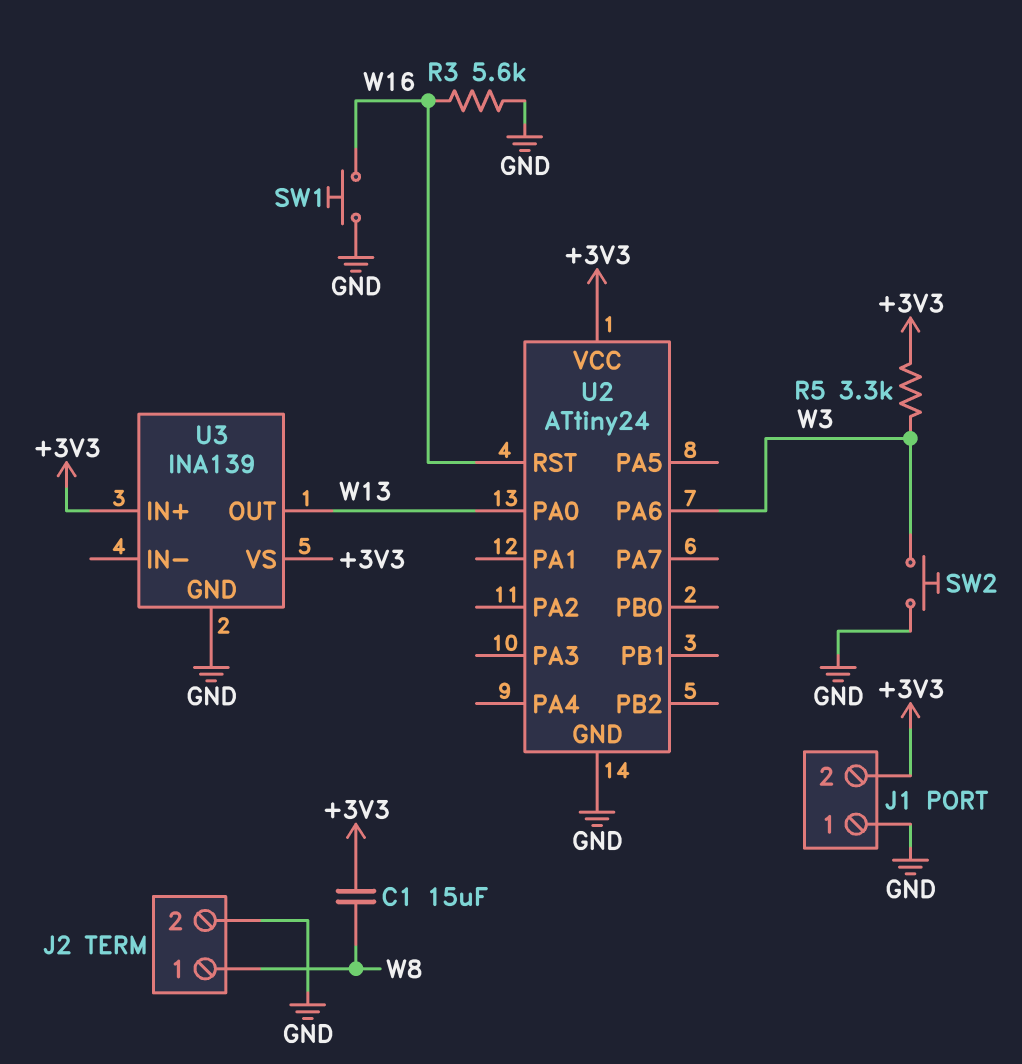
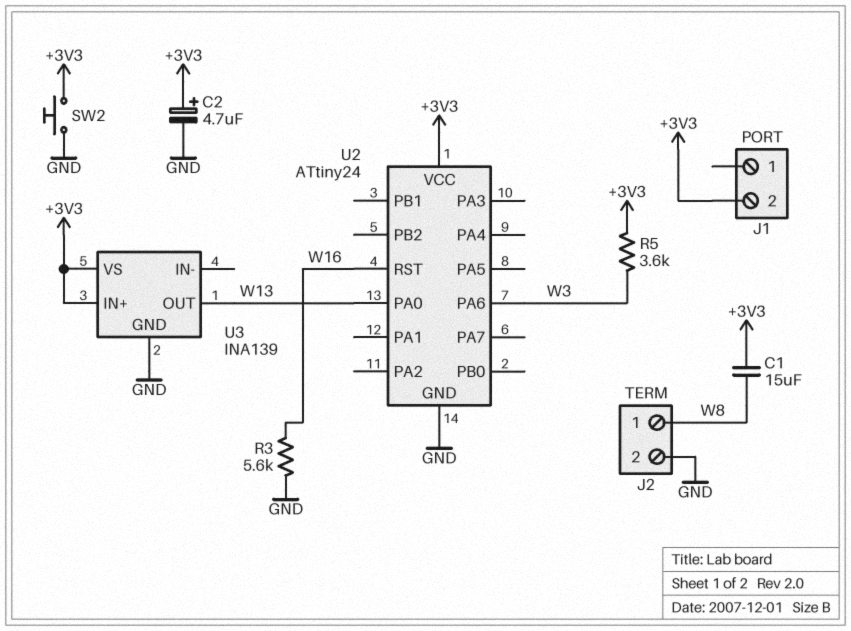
C2: none -> 4.7uF (plus +3V3, minus GND)
J1 pin 1: GND -> none
R5: 3.3k (+3V3, W3) -> 3.6k (+3V3, W3)
SW1: button (GND, W16) -> none
SW2: button (GND, W3) -> button (+3V3, GND)

